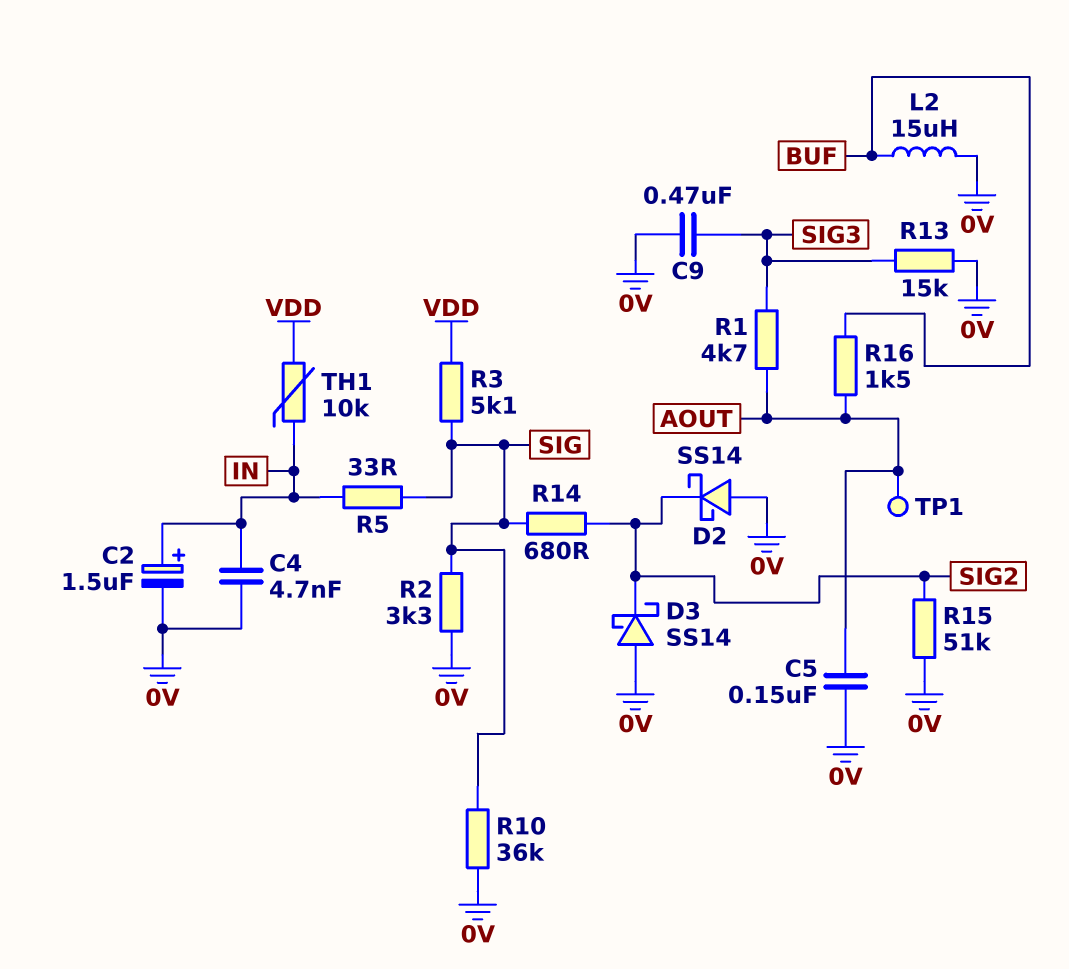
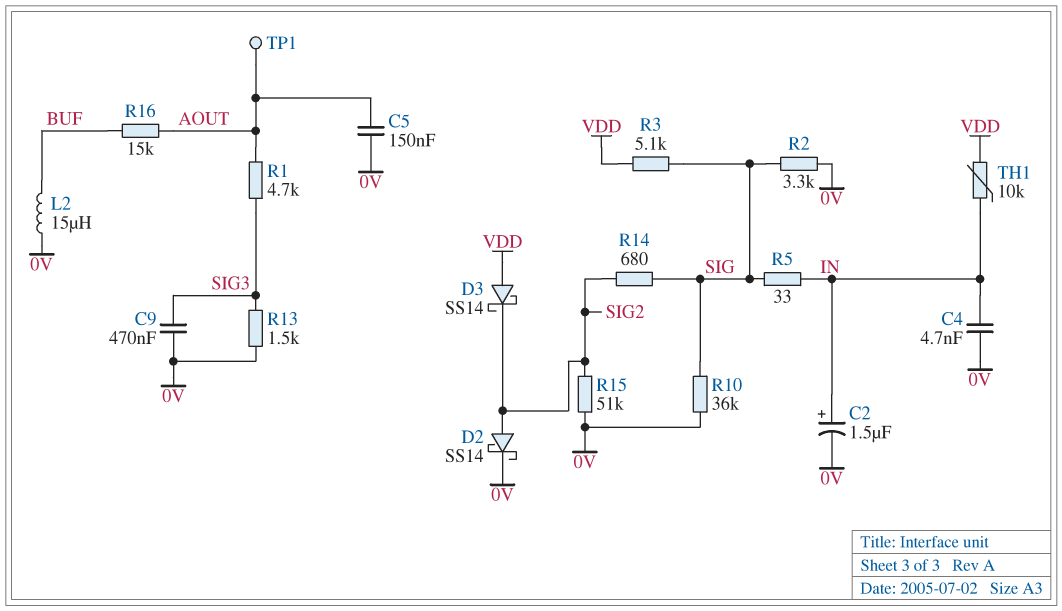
D2: schottky SS14 (A 0V, K SIG2) -> schottky SS14 (A SIG2, K 0V)
D3: schottky SS14 (A 0V, K SIG2) -> schottky SS14 (A VDD, K SIG2)
R13: 15k (0V, SIG3) -> 1.5k (0V, SIG3)
R16: 1.5k (AOUT, BUF) -> 15k (AOUT, BUF)

